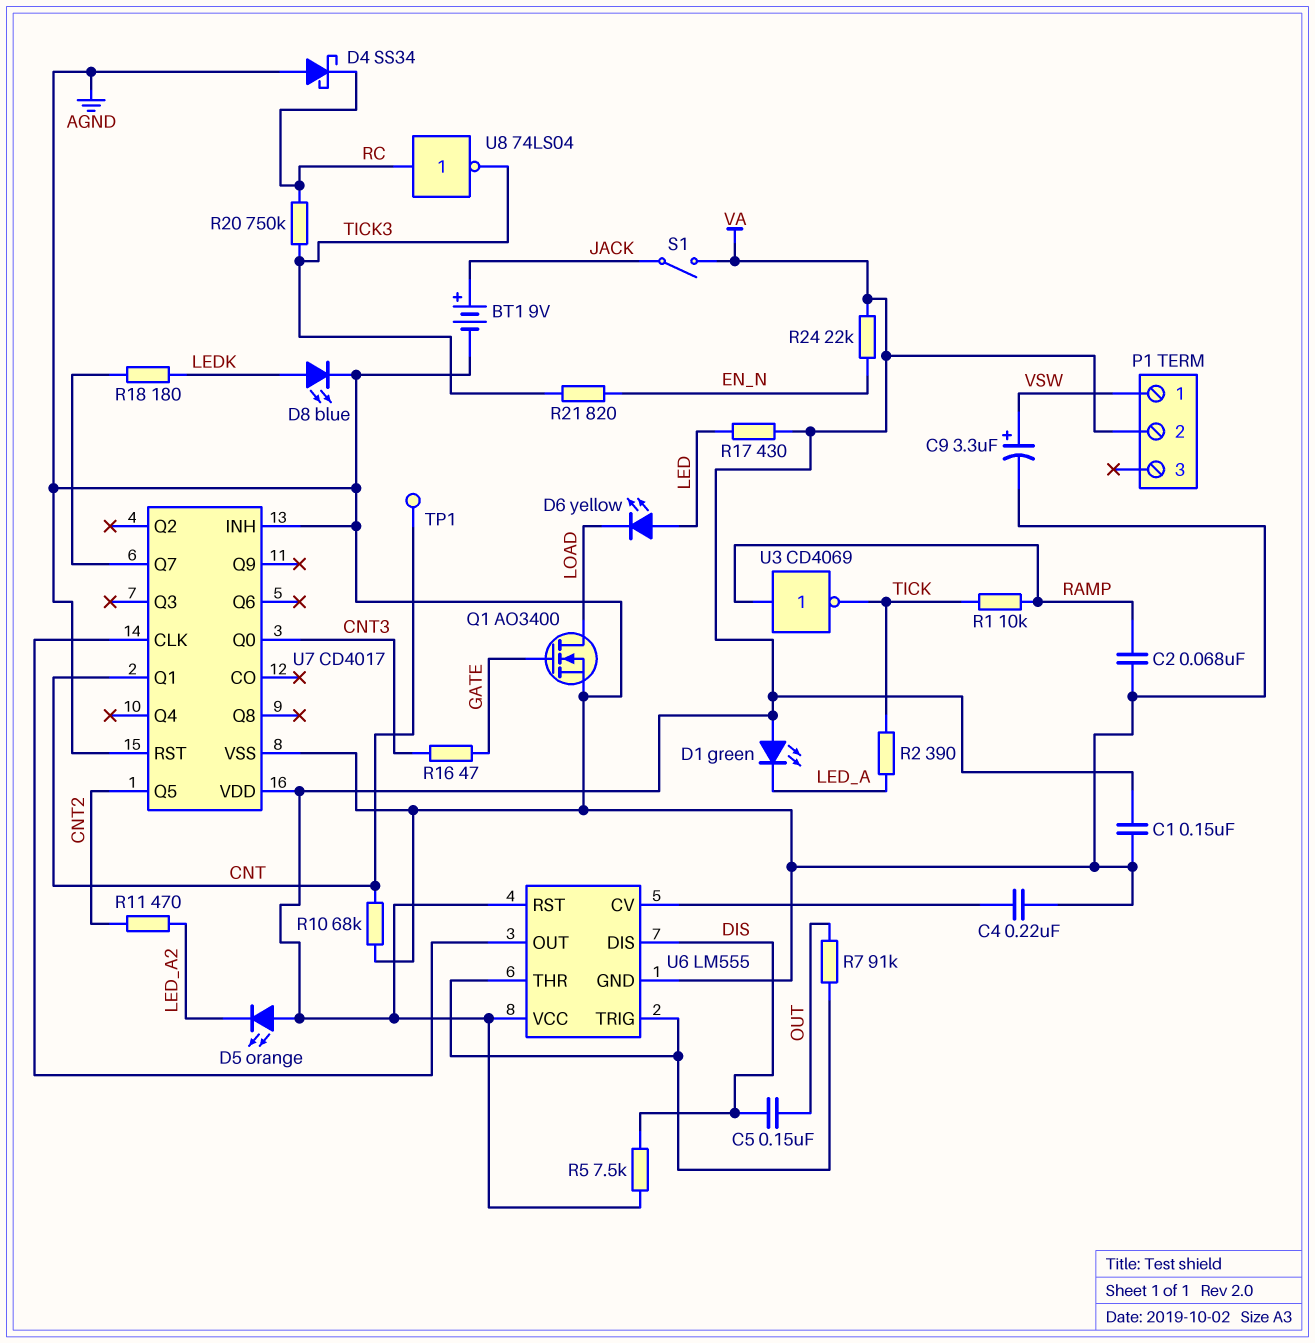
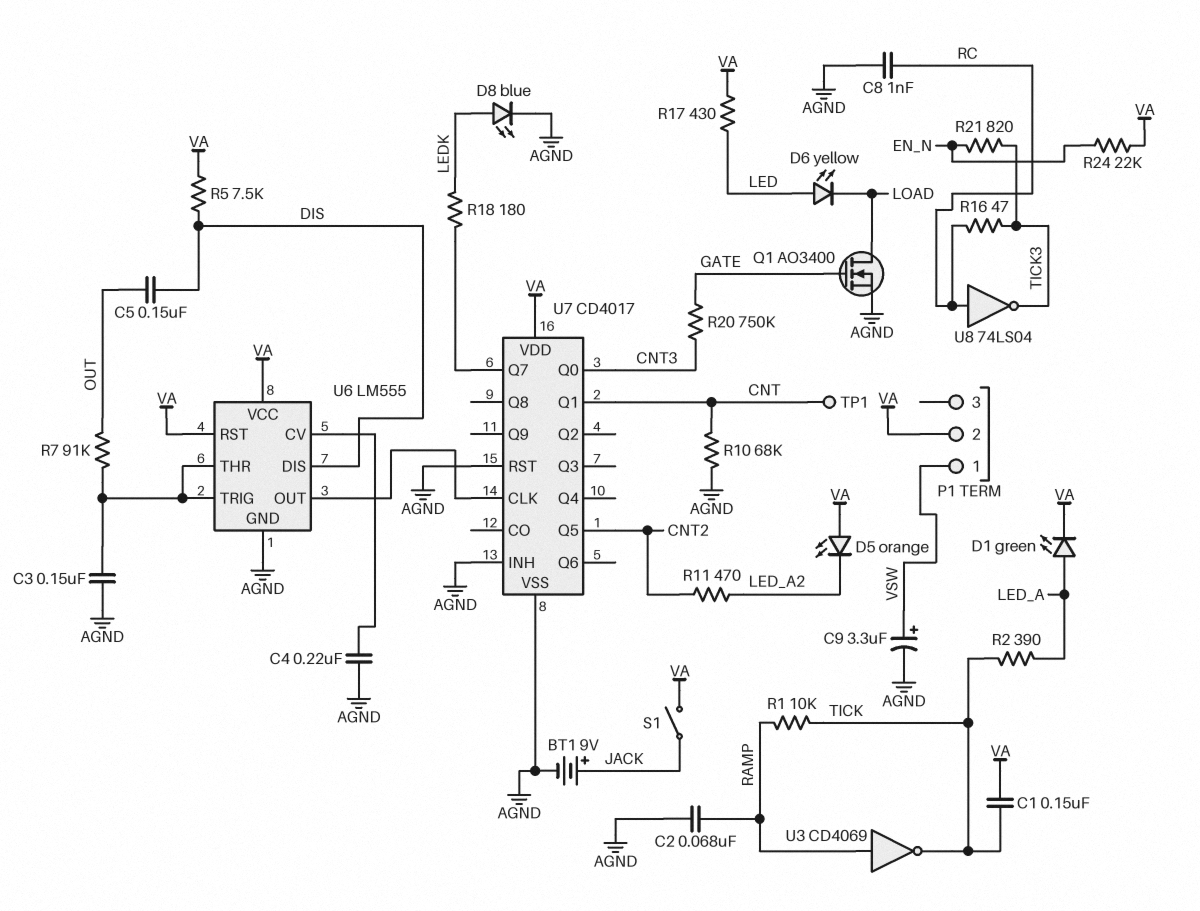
C1: 150nF (AGND, VA) -> 150nF (TICK, VA)
C3: none -> 150nF (AGND, U6/THR)
C8: none -> 1nF (AGND, RC)
D1: LED green (A VA, K LED_A) -> LED green (A LED_A, K VA)
D4: schottky SS34 (A AGND, K RC) -> none
R16: 47 (CNT3, GATE) -> 47 (RC, TICK3)
R20: 750k (RC, TICK3) -> 750k (CNT3, GATE)

